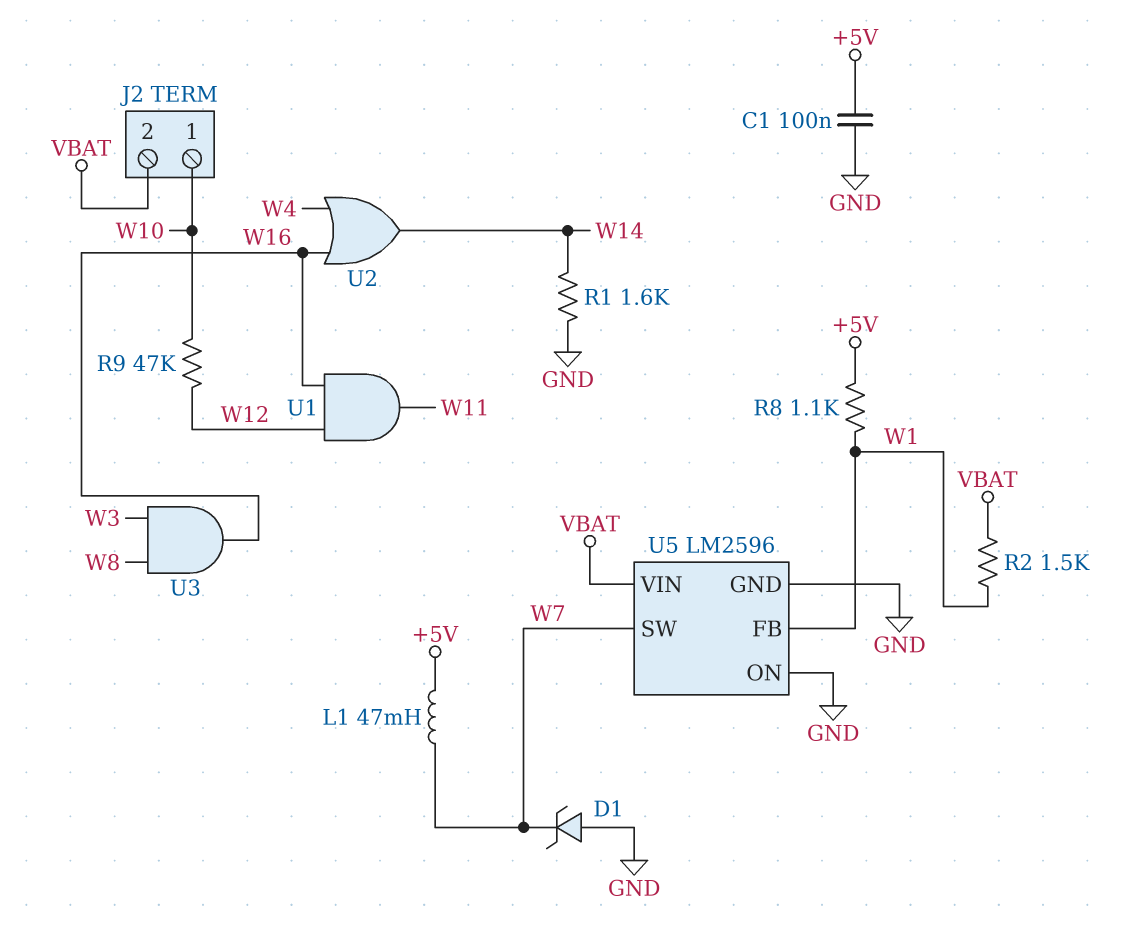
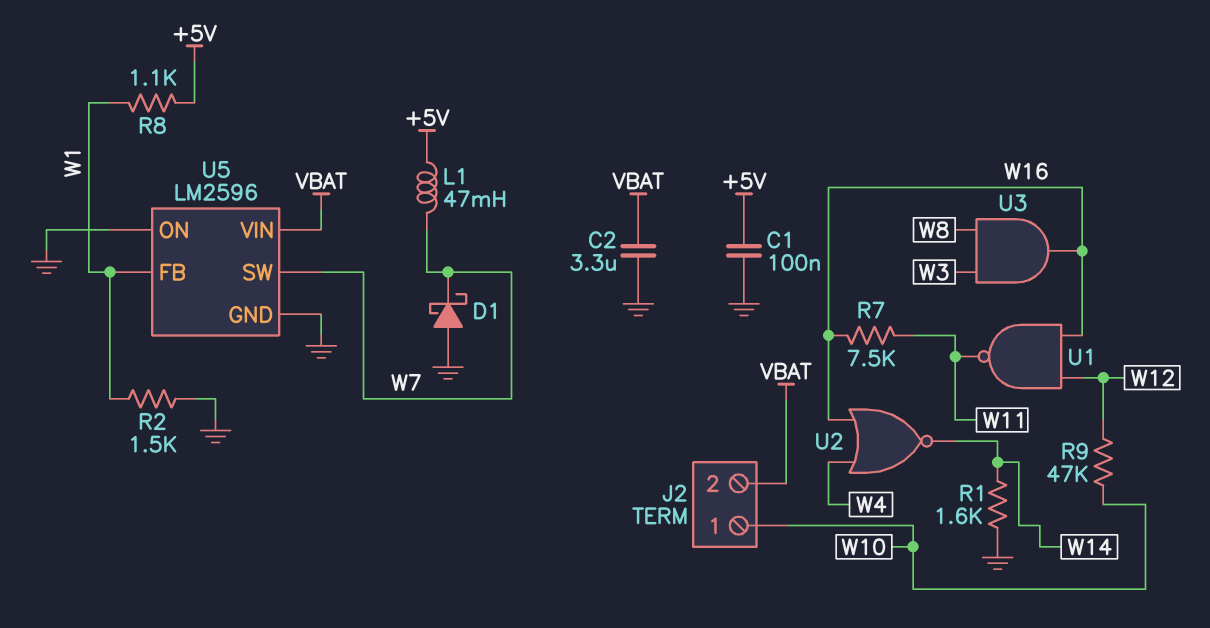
C2: none -> 3.3uF (GND, VBAT)
D1: zener (A GND, K W7) -> schottky (A GND, K W7)
R2: 1.5k (VBAT, W1) -> 1.5k (GND, W1)
R7: none -> 7.5k (W11, W16)
U1: AND (in W12, in W16, out W11) -> NAND (in W12, in W16, out W11)
U2: OR (in W4, in W16, out W14) -> NOR (in W4, in W16, out W14)

